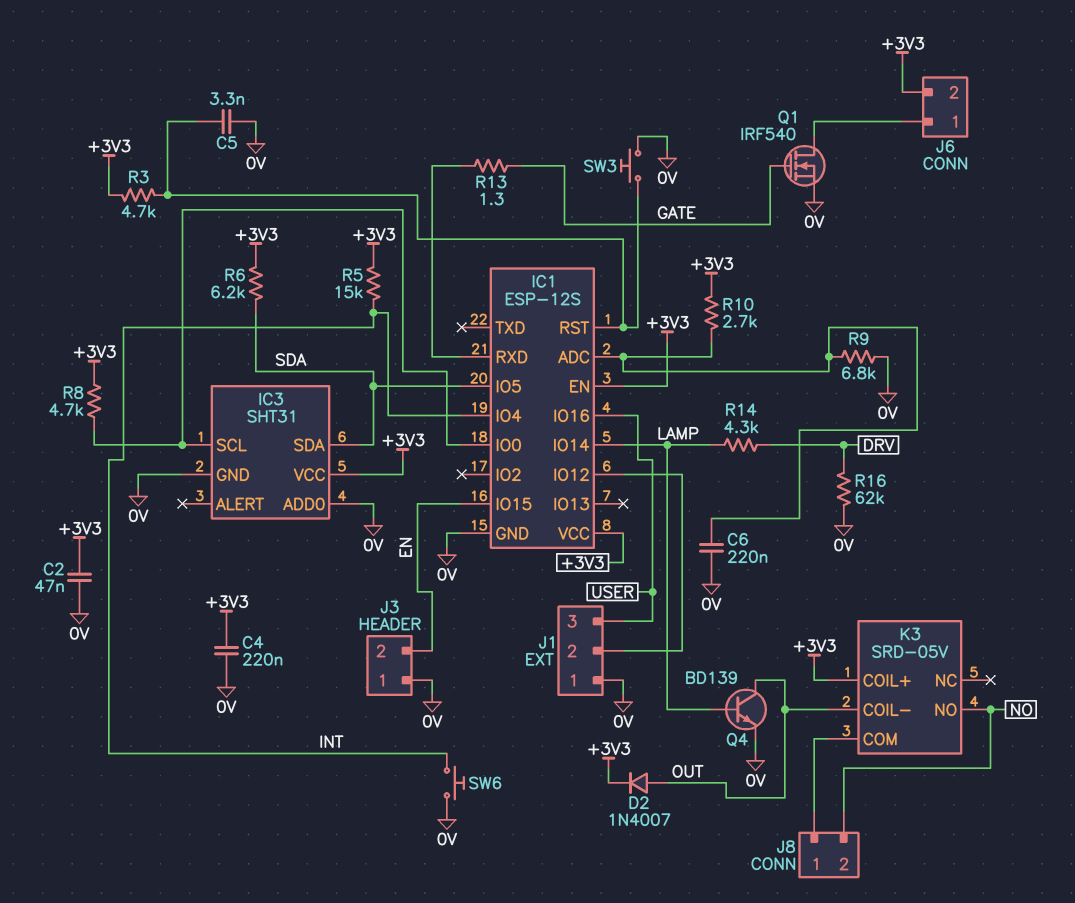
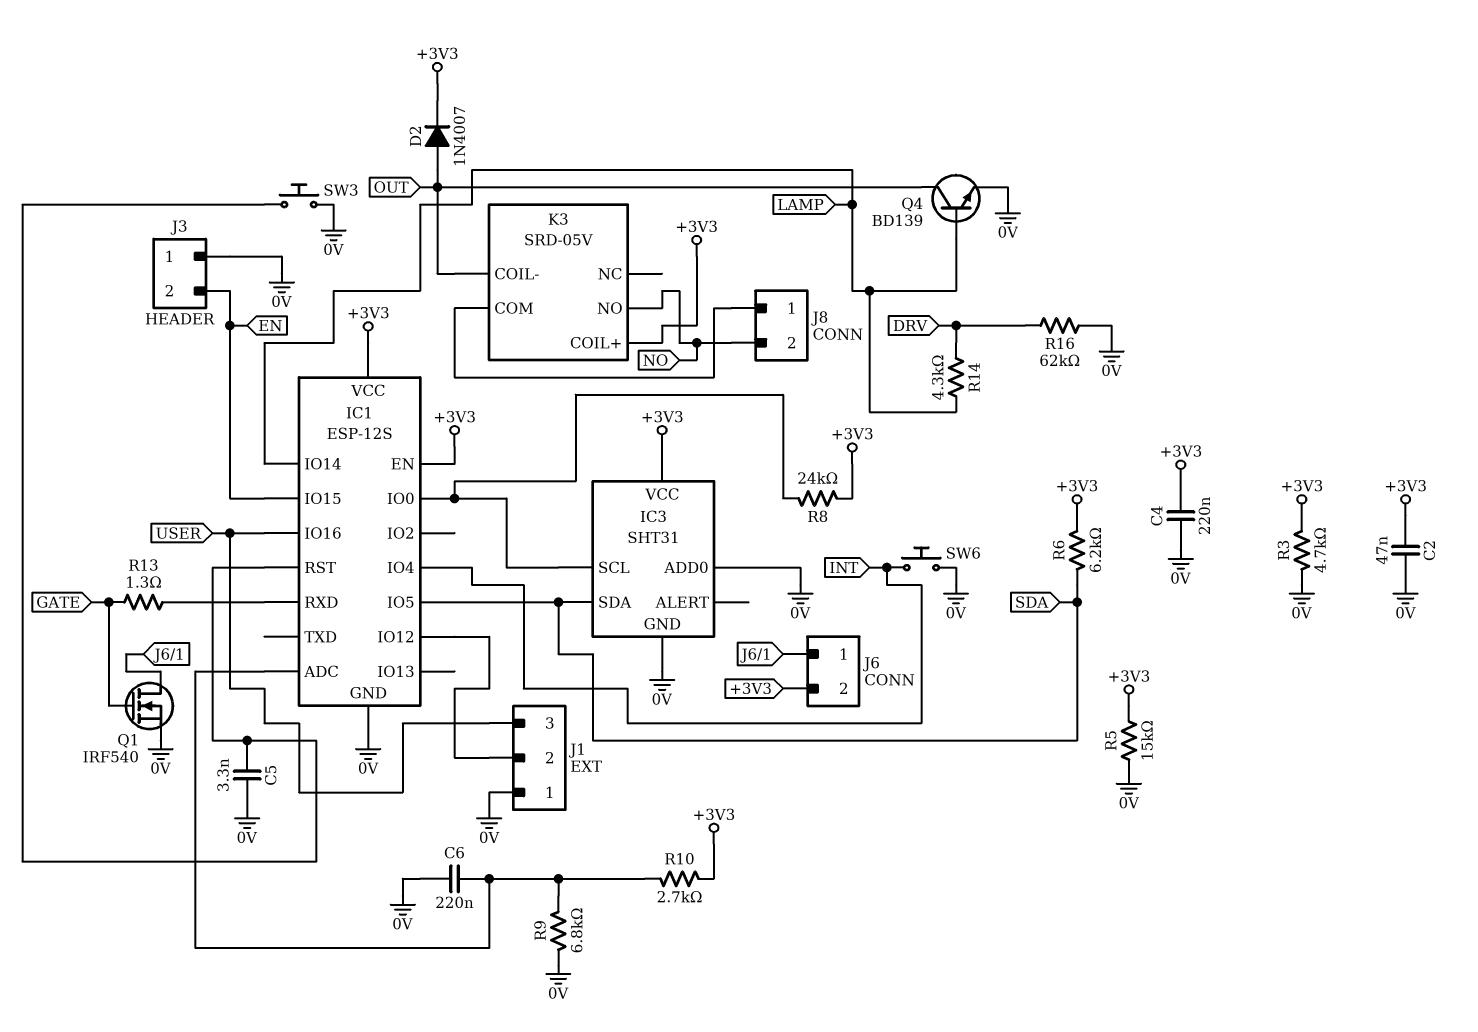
R3: 4.7k (+3V3, IC1/RST) -> 4.7k (+3V3, 0V)
R5: 15k (+3V3, INT) -> 15k (+3V3, 0V)
R8: 4.7k (+3V3, IC1/IO0) -> 24k (+3V3, IC1/IO0)

